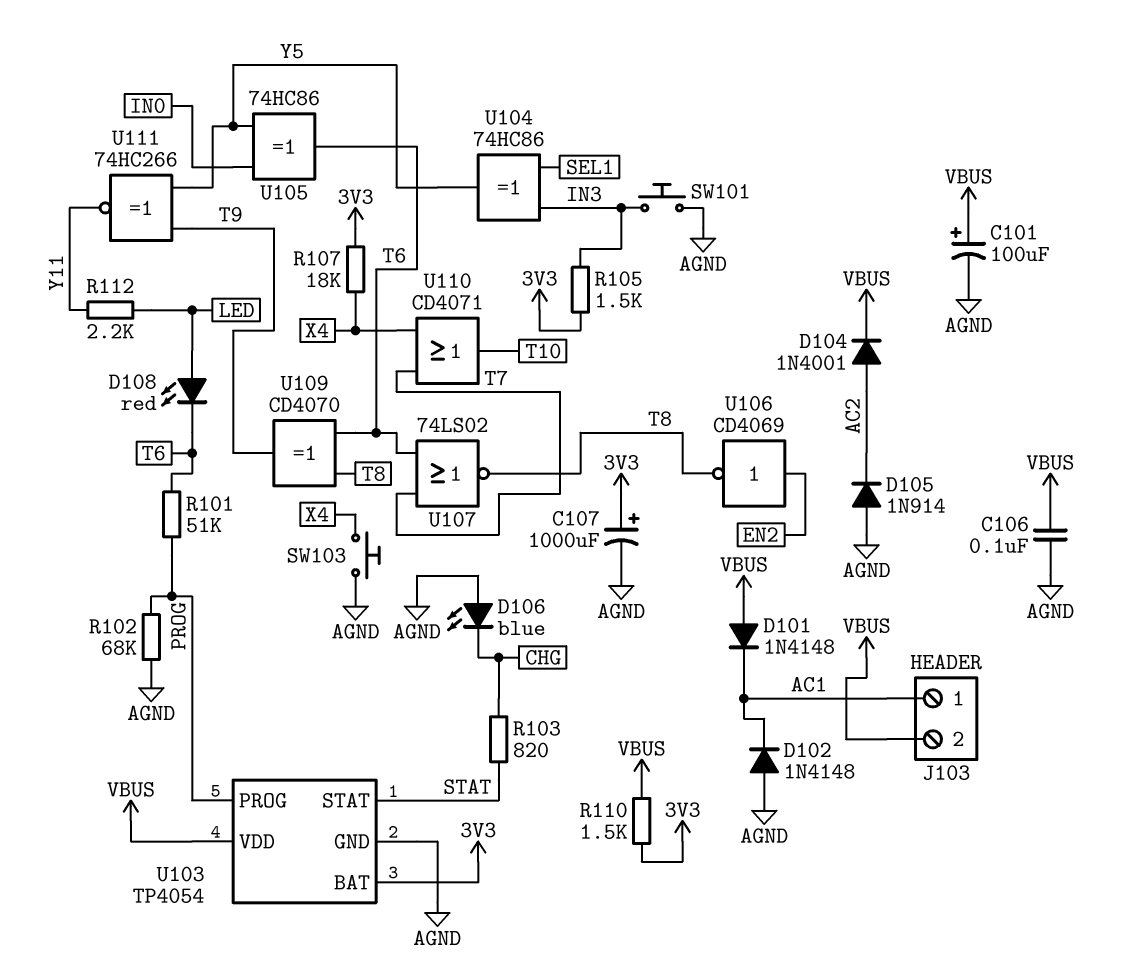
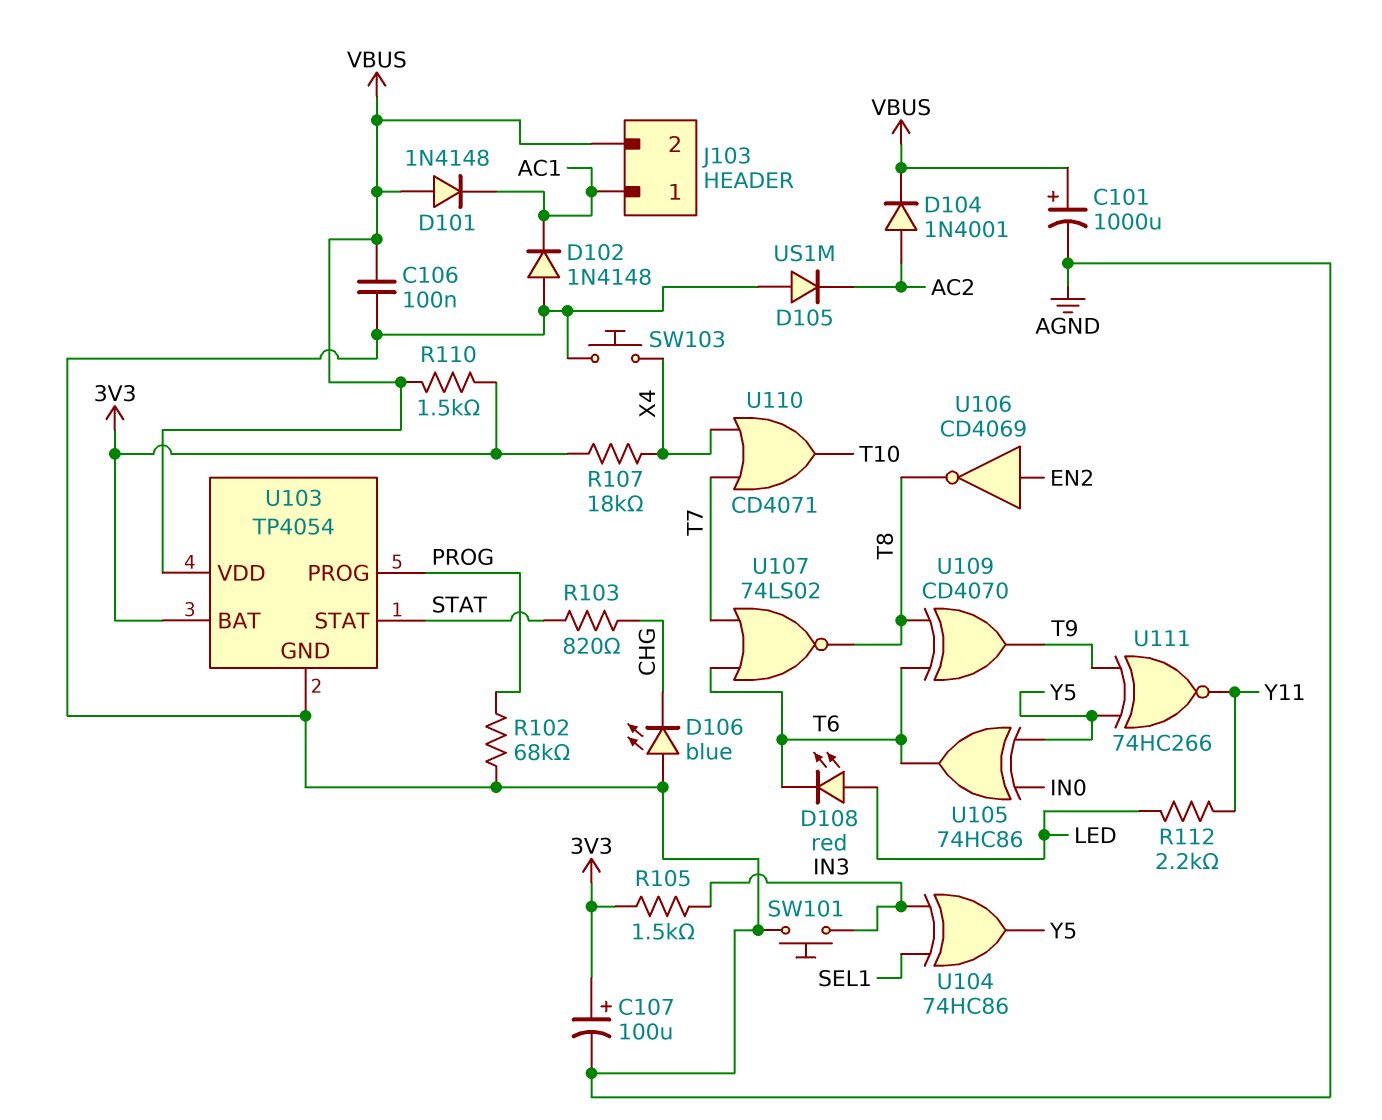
C101: 100uF (plus VBUS, minus AGND) -> 1000uF (plus VBUS, minus AGND)
C107: 1000uF (plus 3V3, minus AGND) -> 100uF (plus 3V3, minus AGND)
D105: diode 1N914 (A AGND, K AC2) -> diode US1M (A AGND, K AC2)
R101: 51k (PROG, T6) -> none

